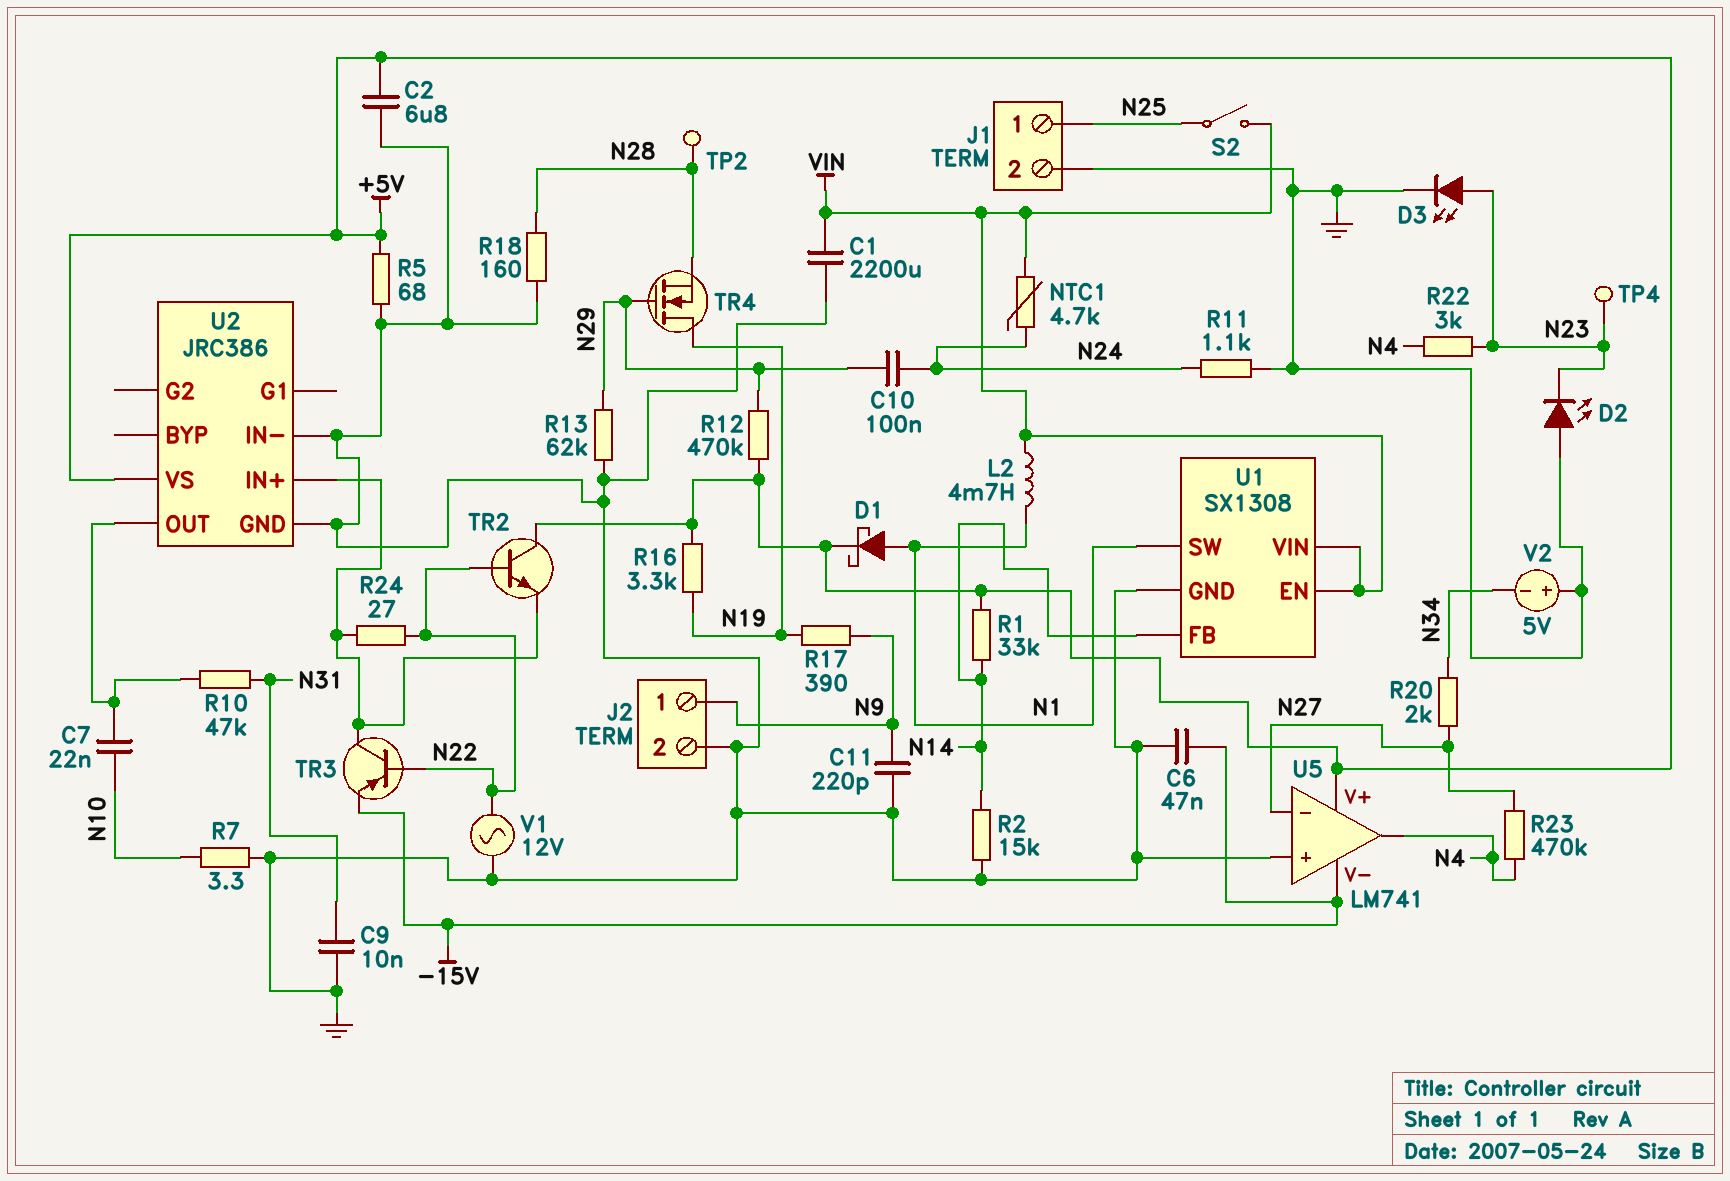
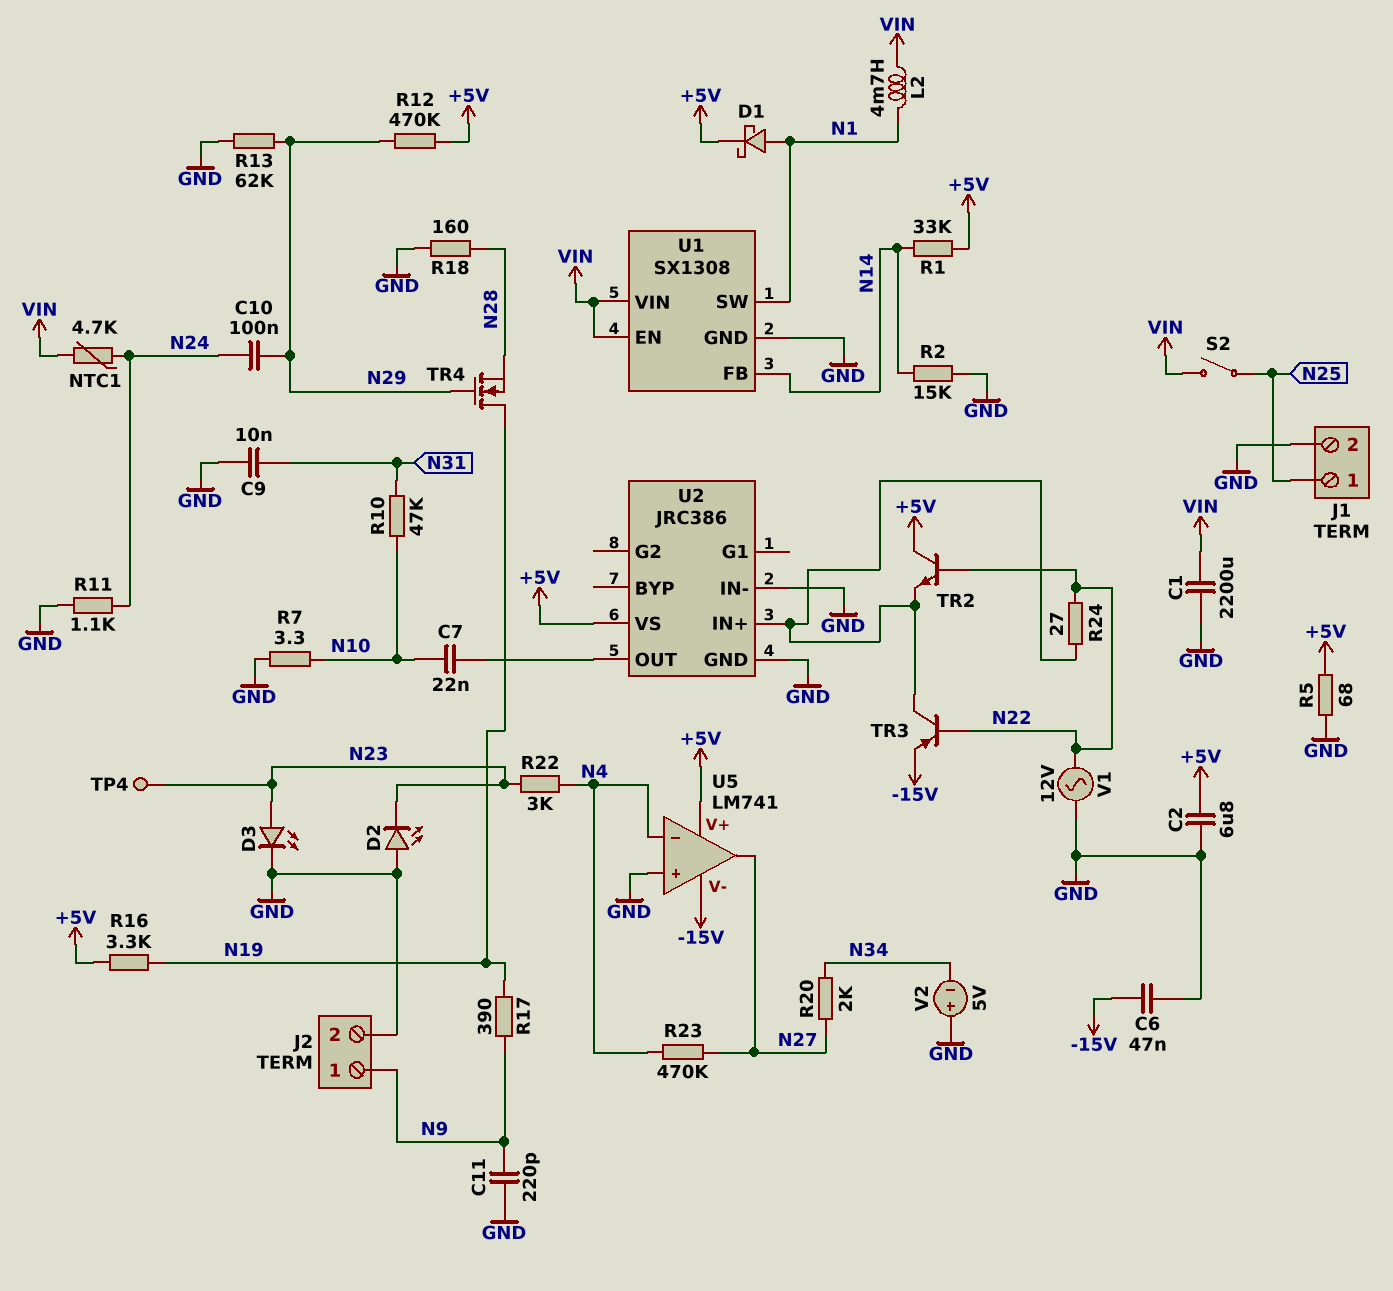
R10: 47k (N31, U2/OUT) -> 47k (N10, N31)
TP2: test point (N28) -> none
U5 pin in-: N27 -> N4
U5 pin out: N4 -> N27

